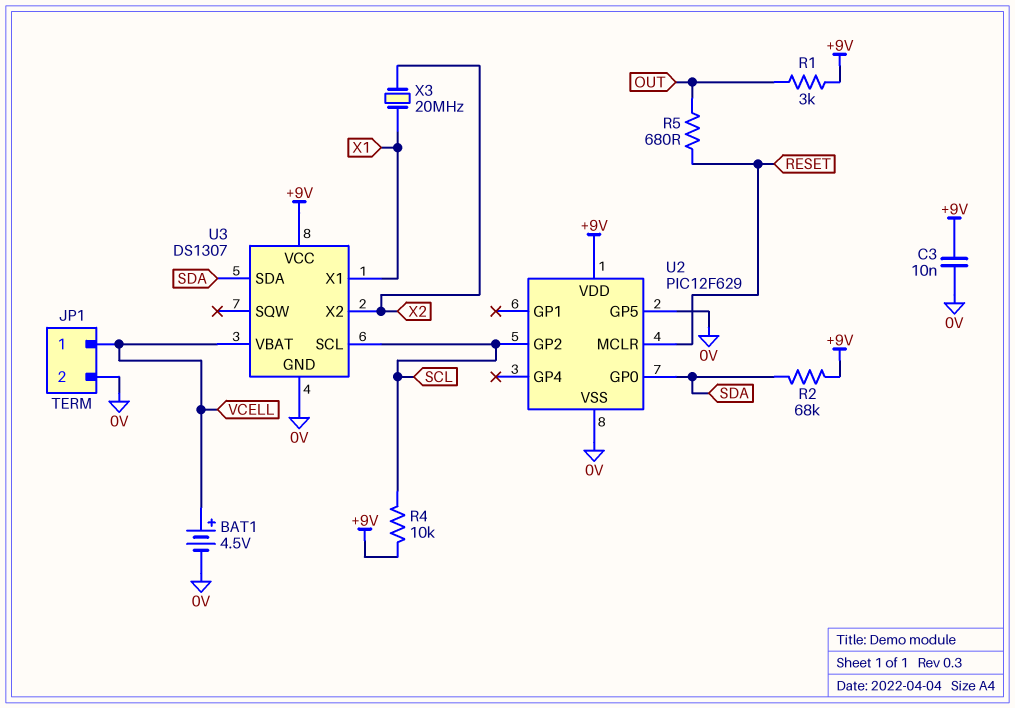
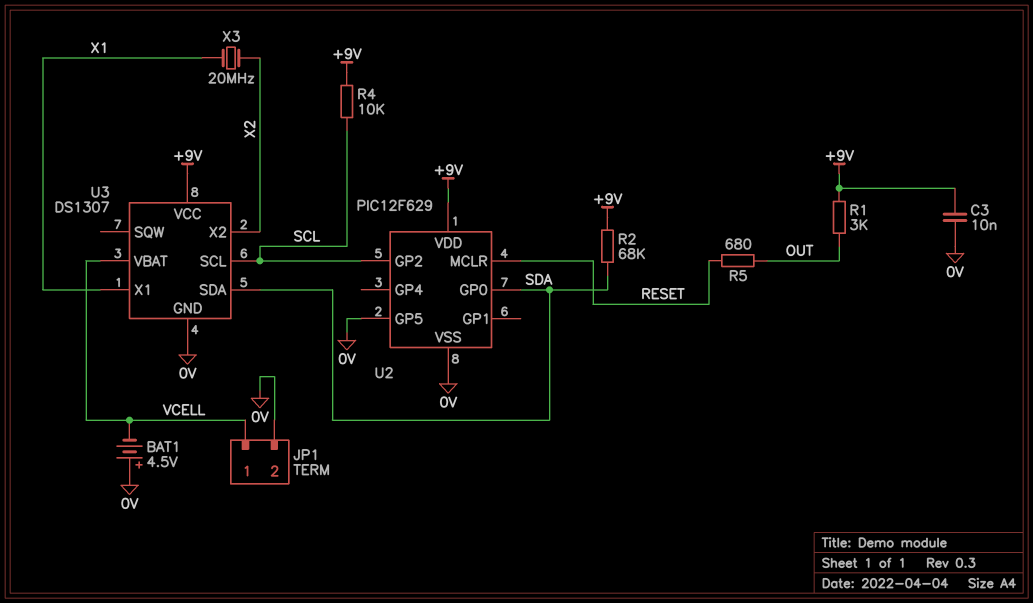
BAT1: 4.5V (plus VCELL, minus 0V) -> 4.5V (plus 0V, minus VCELL)

